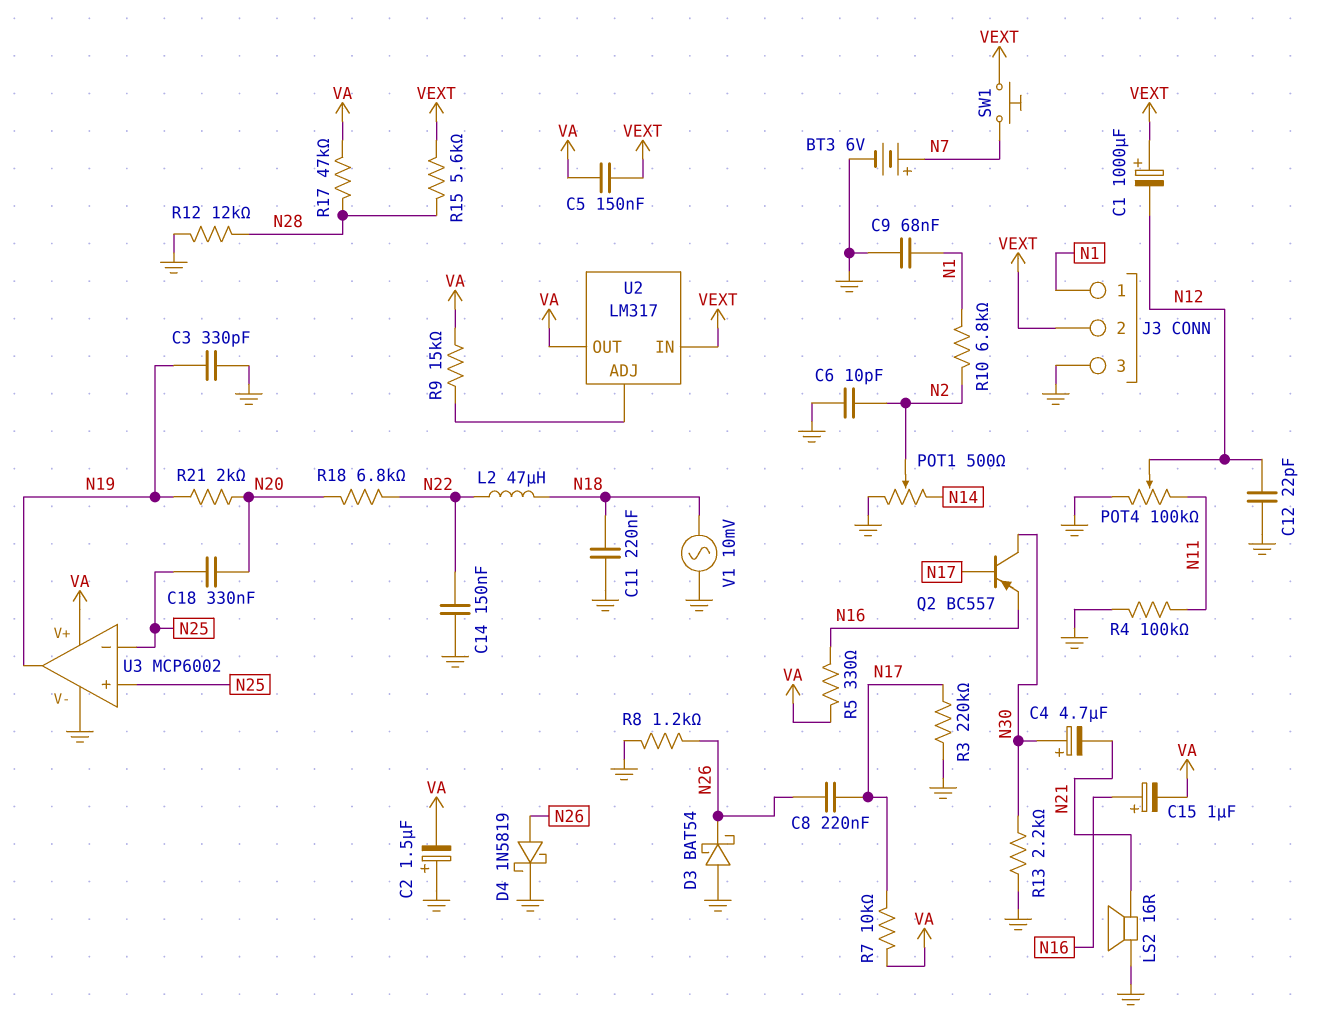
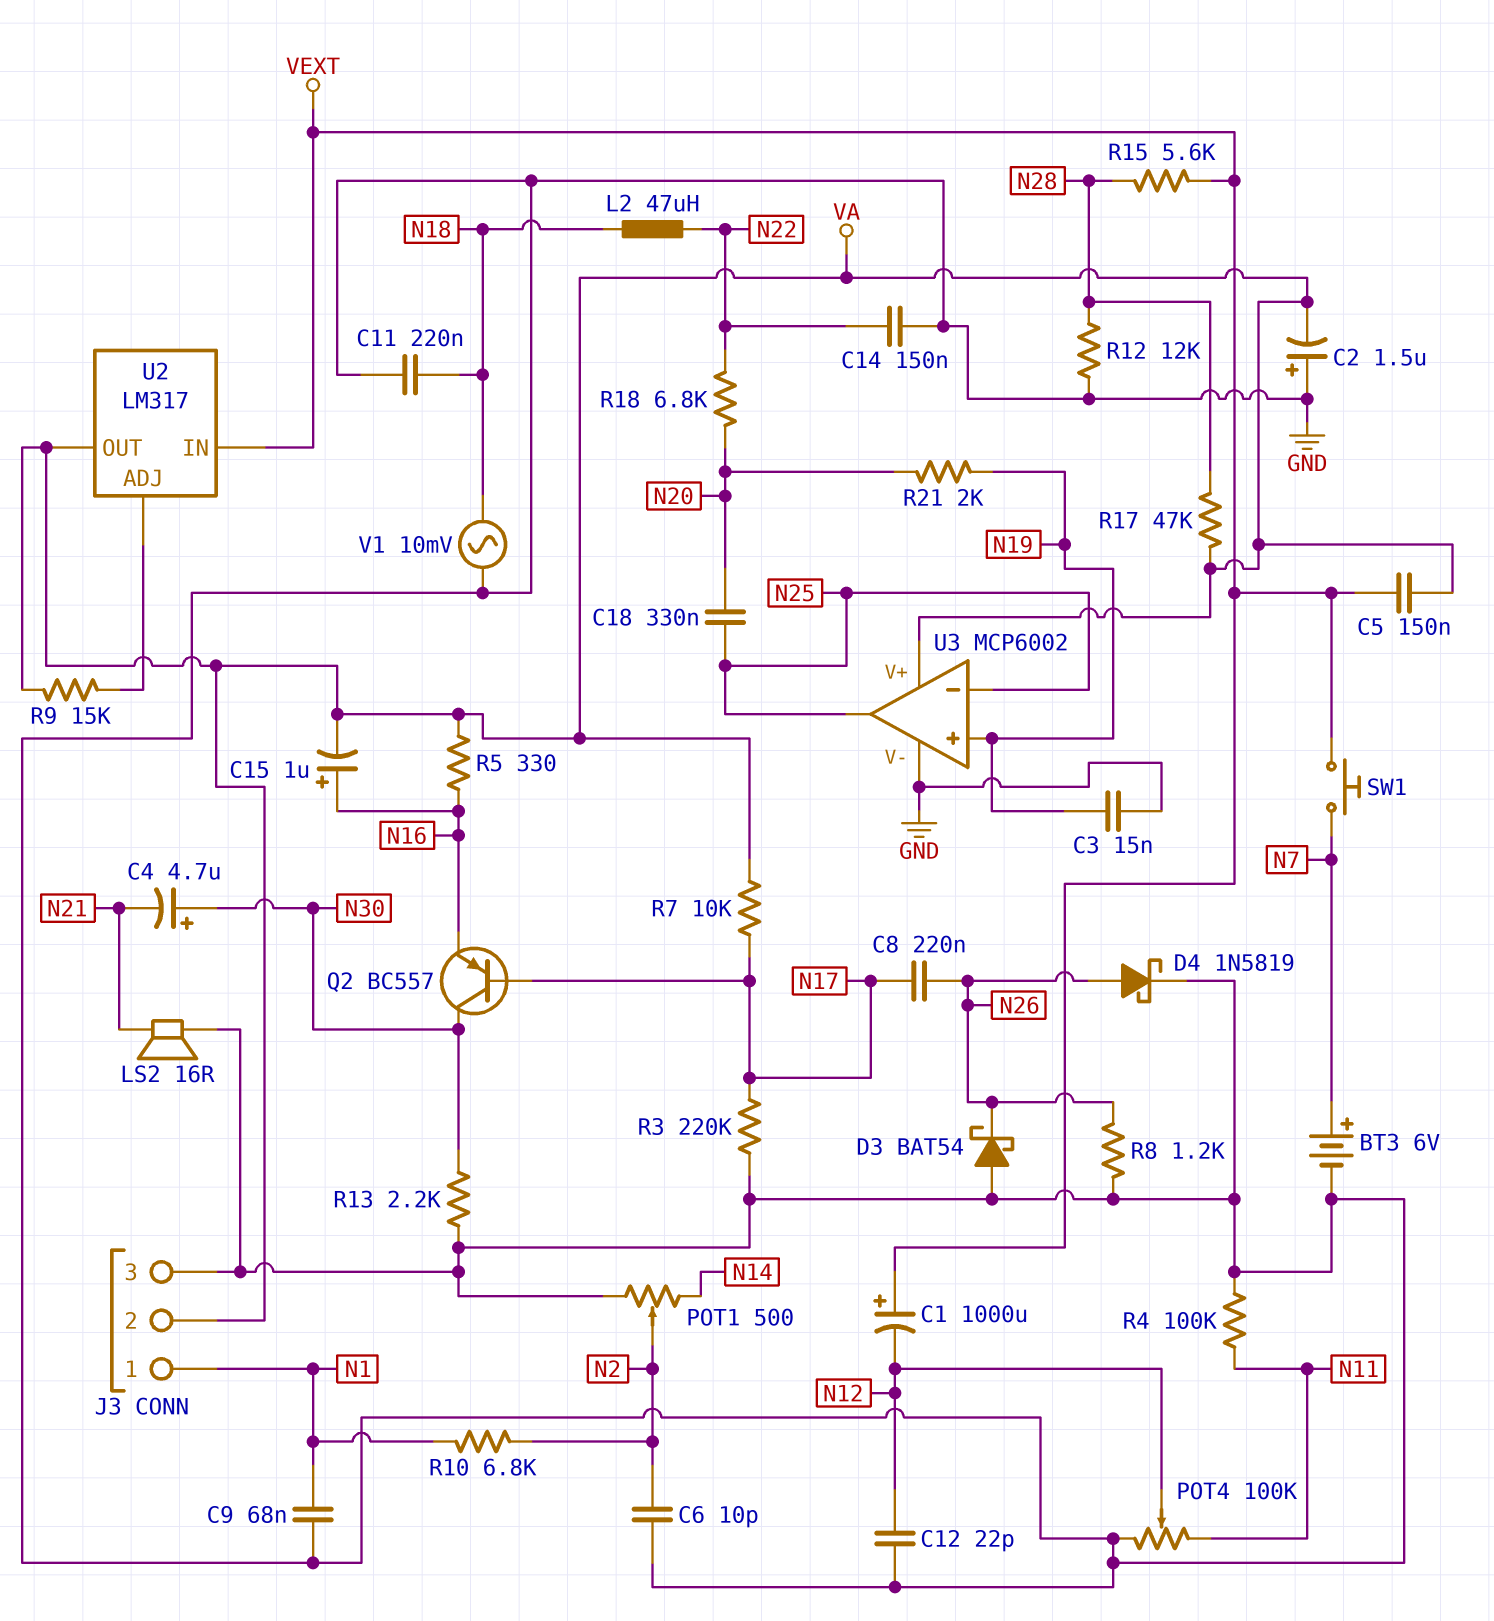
C3: 330pF (GND, N19) -> 15nF (GND, N19)
J3 pin 2: VEXT -> VA
U3 pin in+: N25 -> N19
U3 pin out: N19 -> N25

